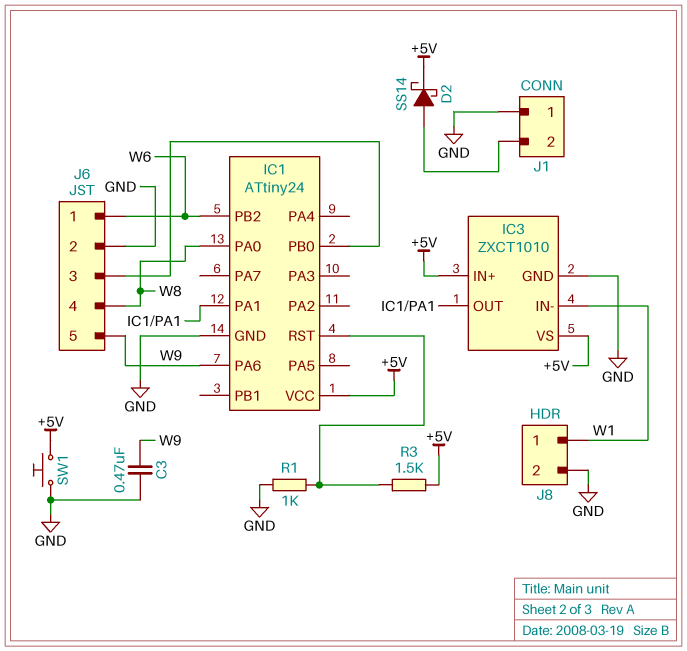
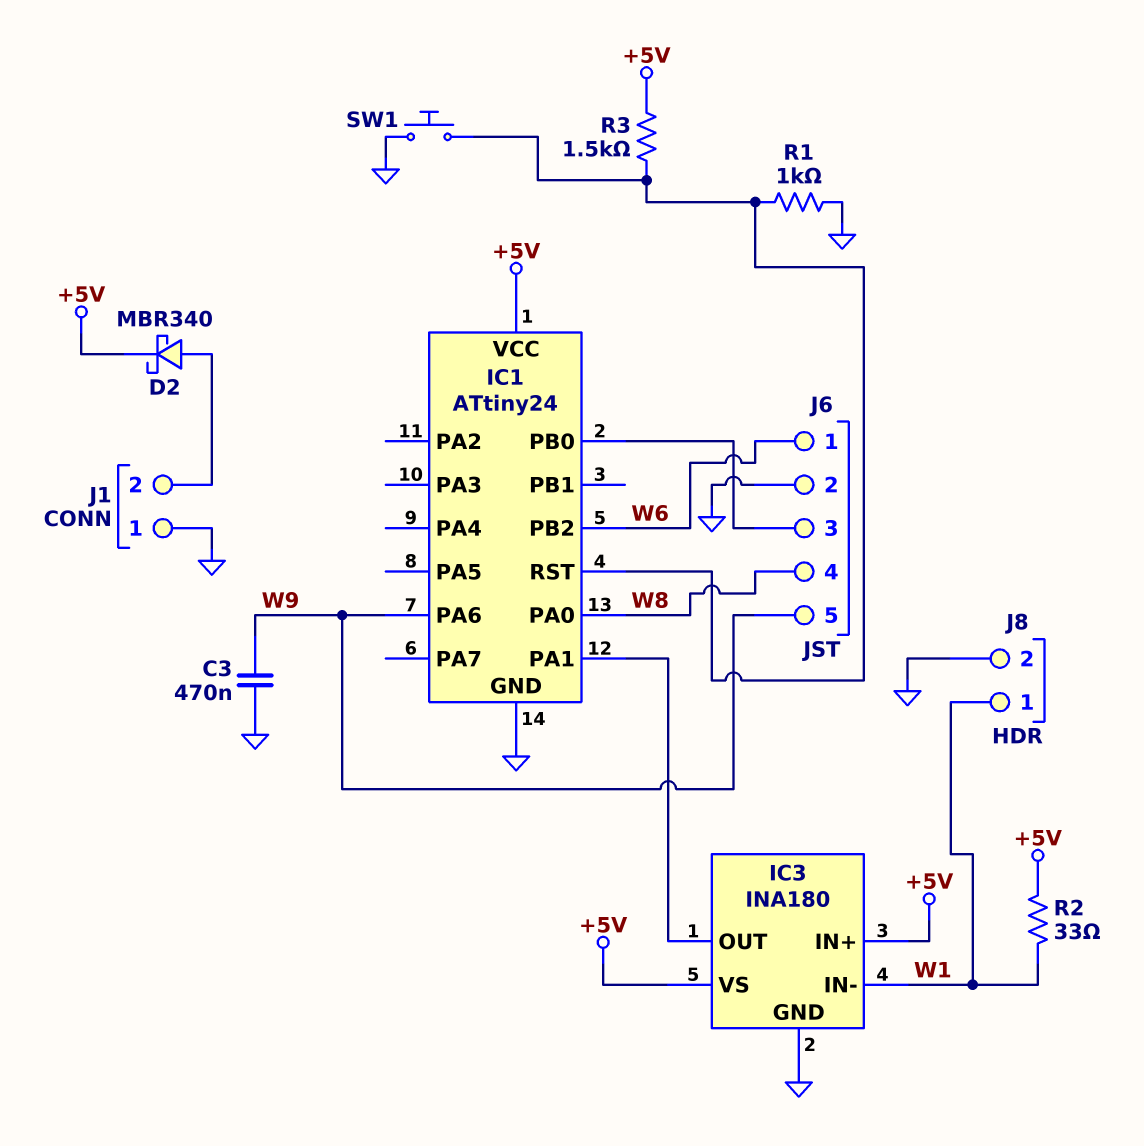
D2: schottky SS14 (A J1/2, K +5V) -> schottky MBR340 (A J1/2, K +5V)
IC3: ZXCT1010 -> INA180
R2: none -> 33 (+5V, W1)
SW1: button (+5V, GND) -> button (GND, IC1/RST)

